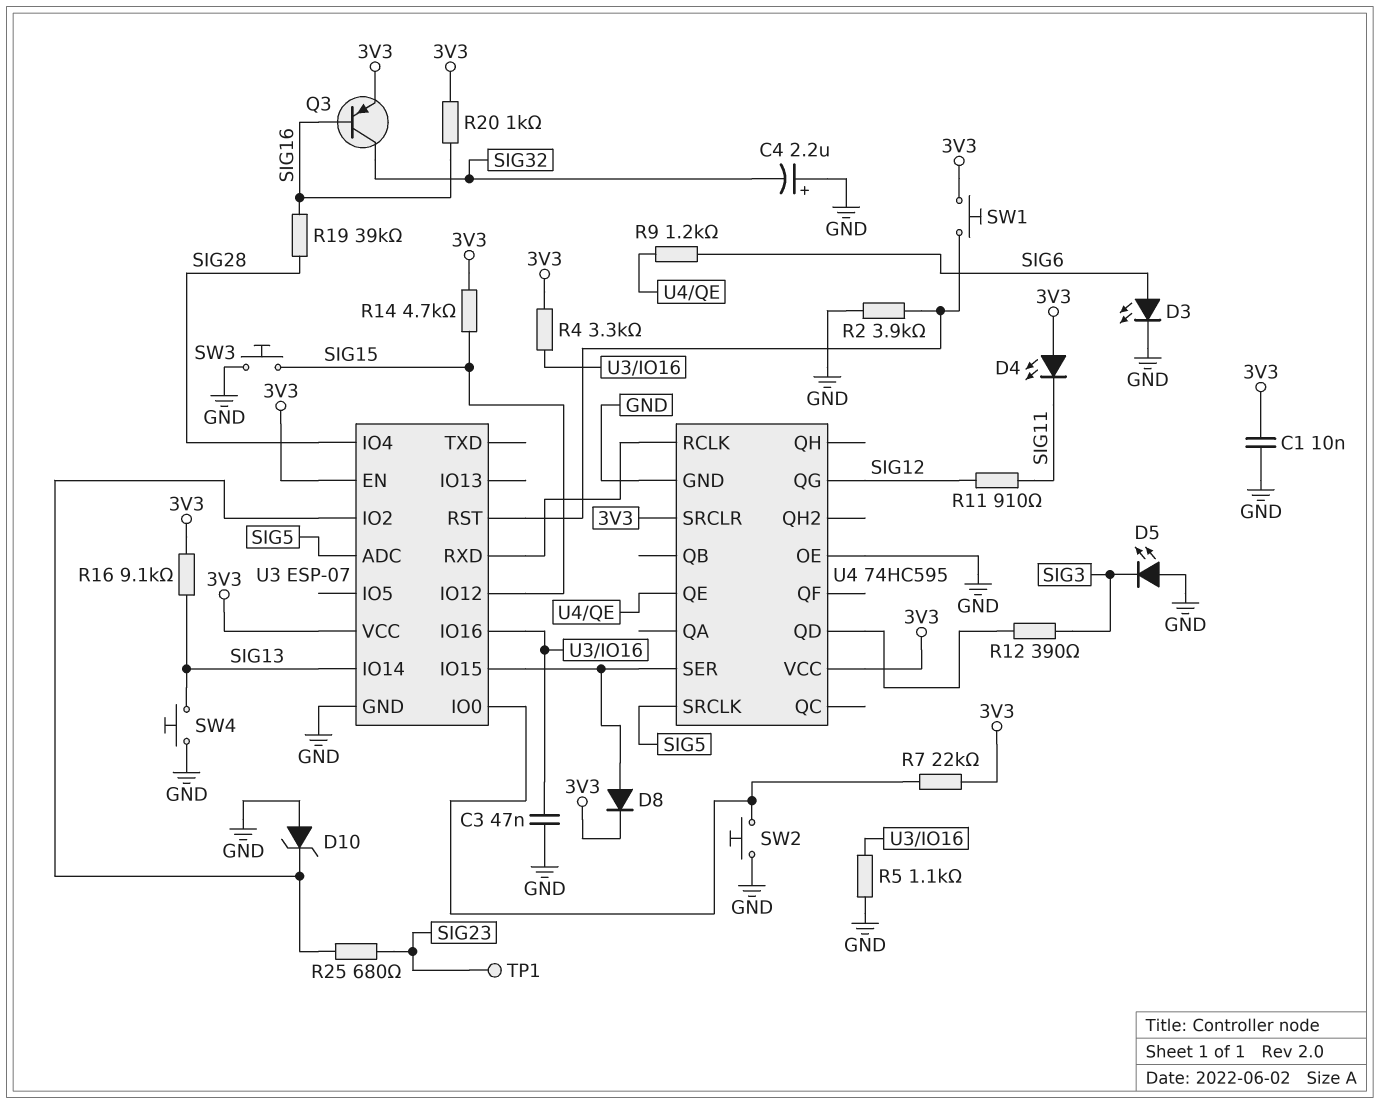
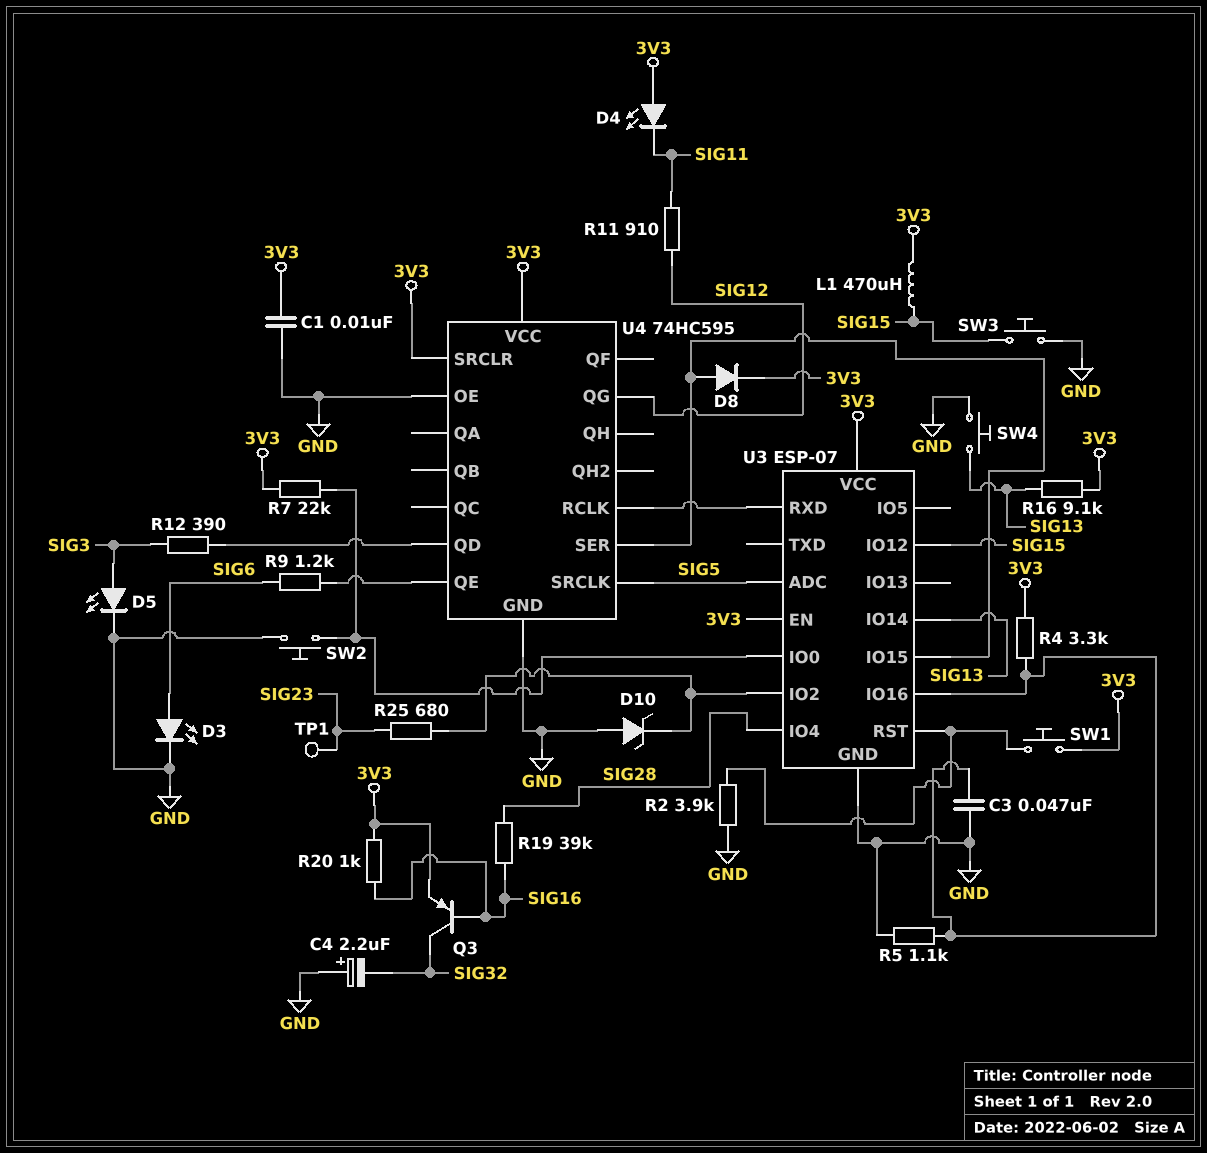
D5: LED (A GND, K SIG3) -> LED (A SIG3, K GND)
L1: none -> 470uH (3V3, SIG15)
R14: 4.7k (3V3, SIG15) -> none

